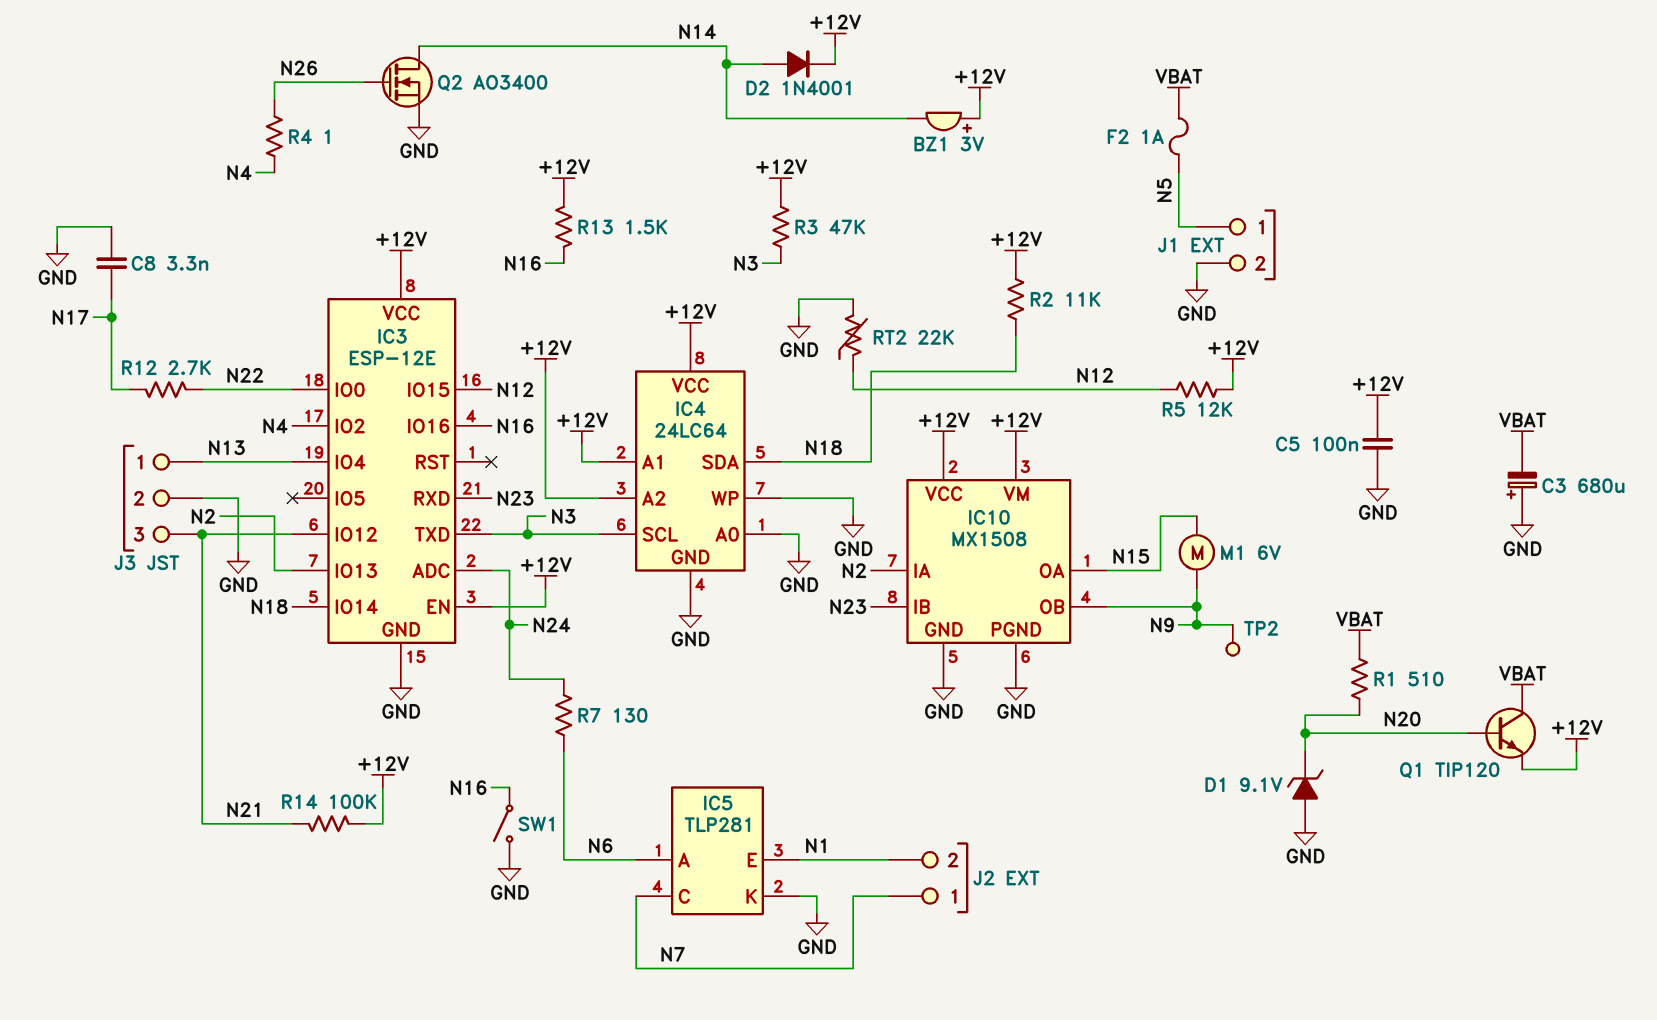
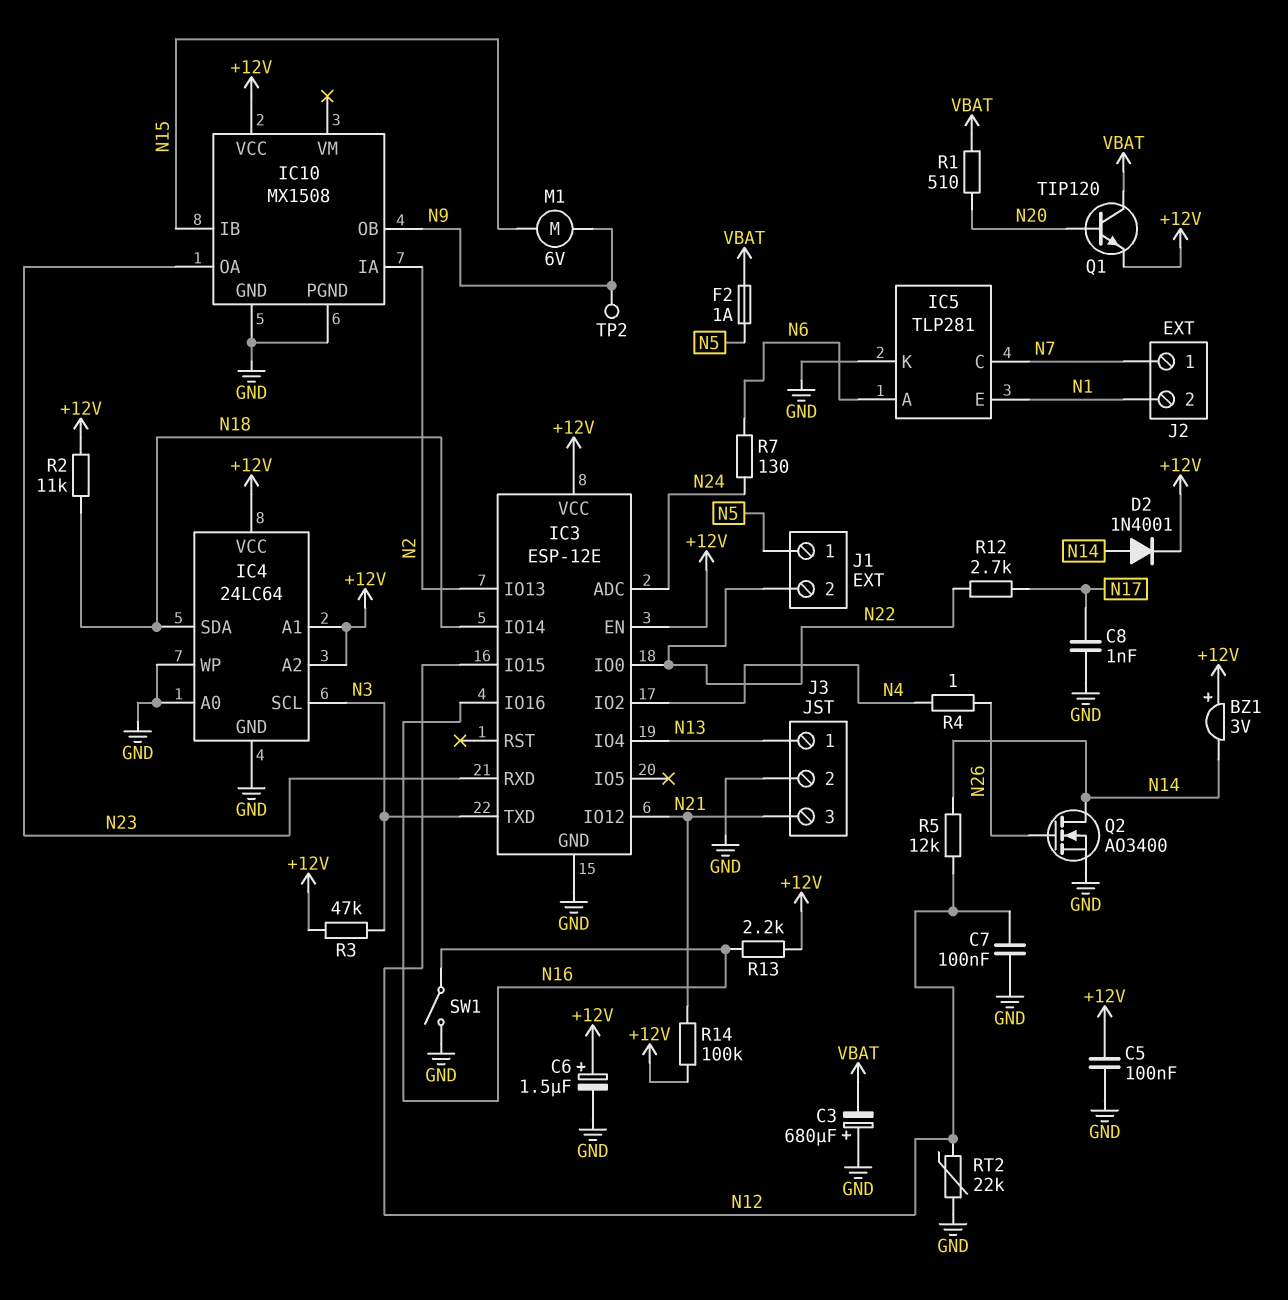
C6: none -> 1.5uF (plus +12V, minus GND)
C7: none -> 100nF (GND, N12)
C8: 3.3nF (GND, N17) -> 1nF (GND, N17)
D1: zener 9.1V (A GND, K N20) -> none
IC10 pin IB: N23 -> N15
IC10 pin OA: N15 -> N23
IC10 pin VM: +12V -> none
J1 pin 2: GND -> N22
R5: 12k (+12V, N12) -> 12k (N12, N14)
R13: 1.5k (+12V, N16) -> 2.2k (+12V, N16)

